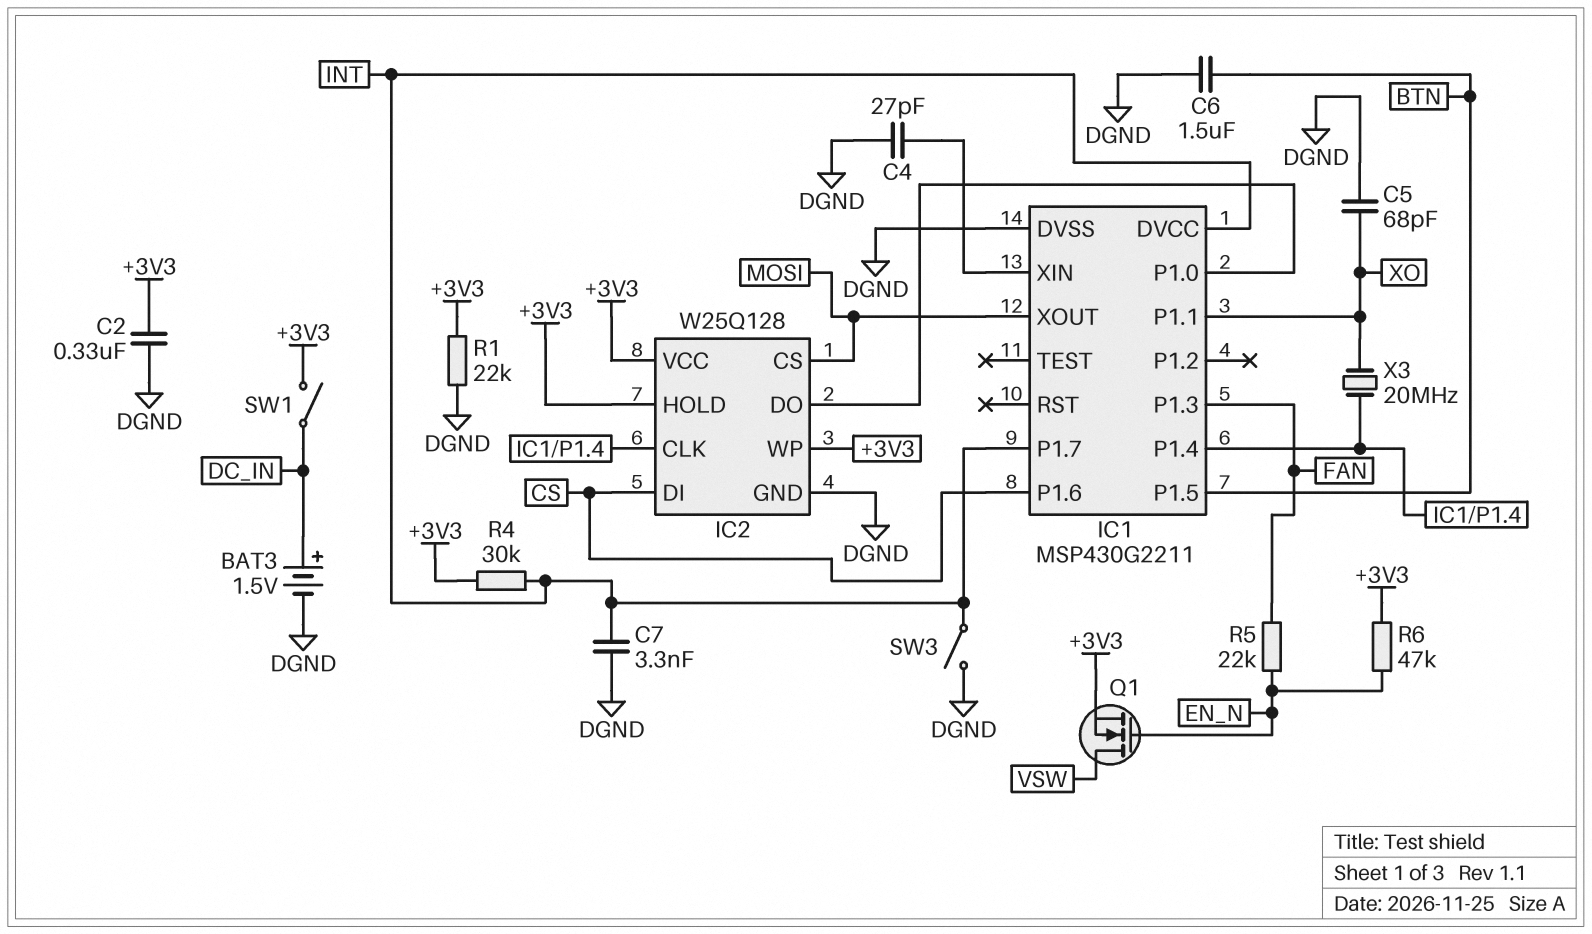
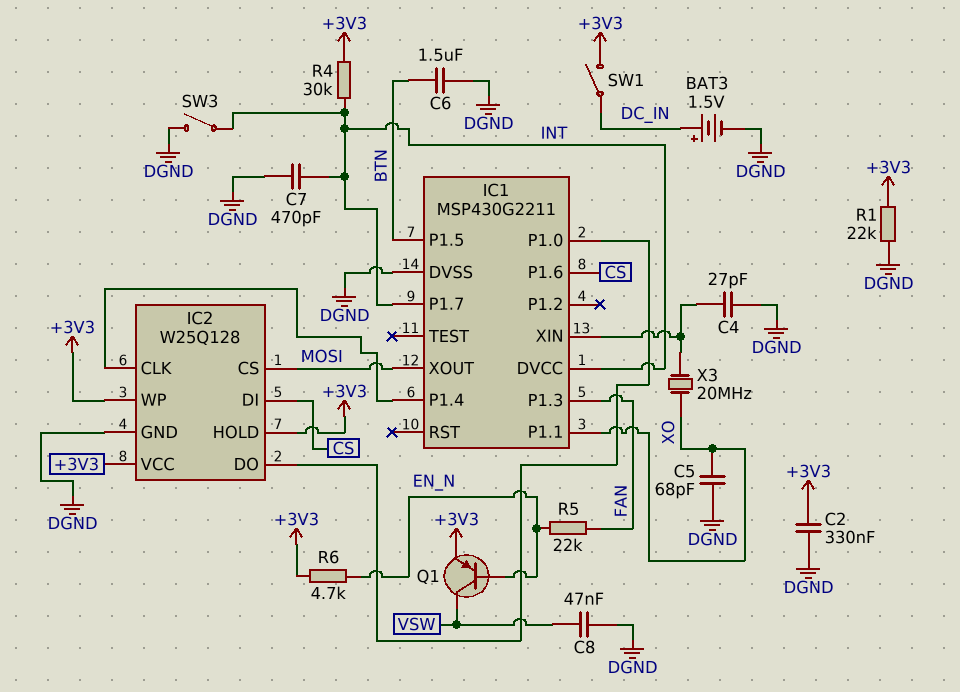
C7: 3.3nF (DGND, INT) -> 470pF (DGND, INT)
C8: none -> 47nF (DGND, VSW)
Q1: NMOS (G EN_N, D VSW, S +3V3) -> PNP (B EN_N, C VSW, E +3V3)
R6: 47k (+3V3, EN_N) -> 4.7k (+3V3, EN_N)
X3: 20MHz (IC1/P1.4, XO) -> 20MHz (IC1/XIN, XO)

